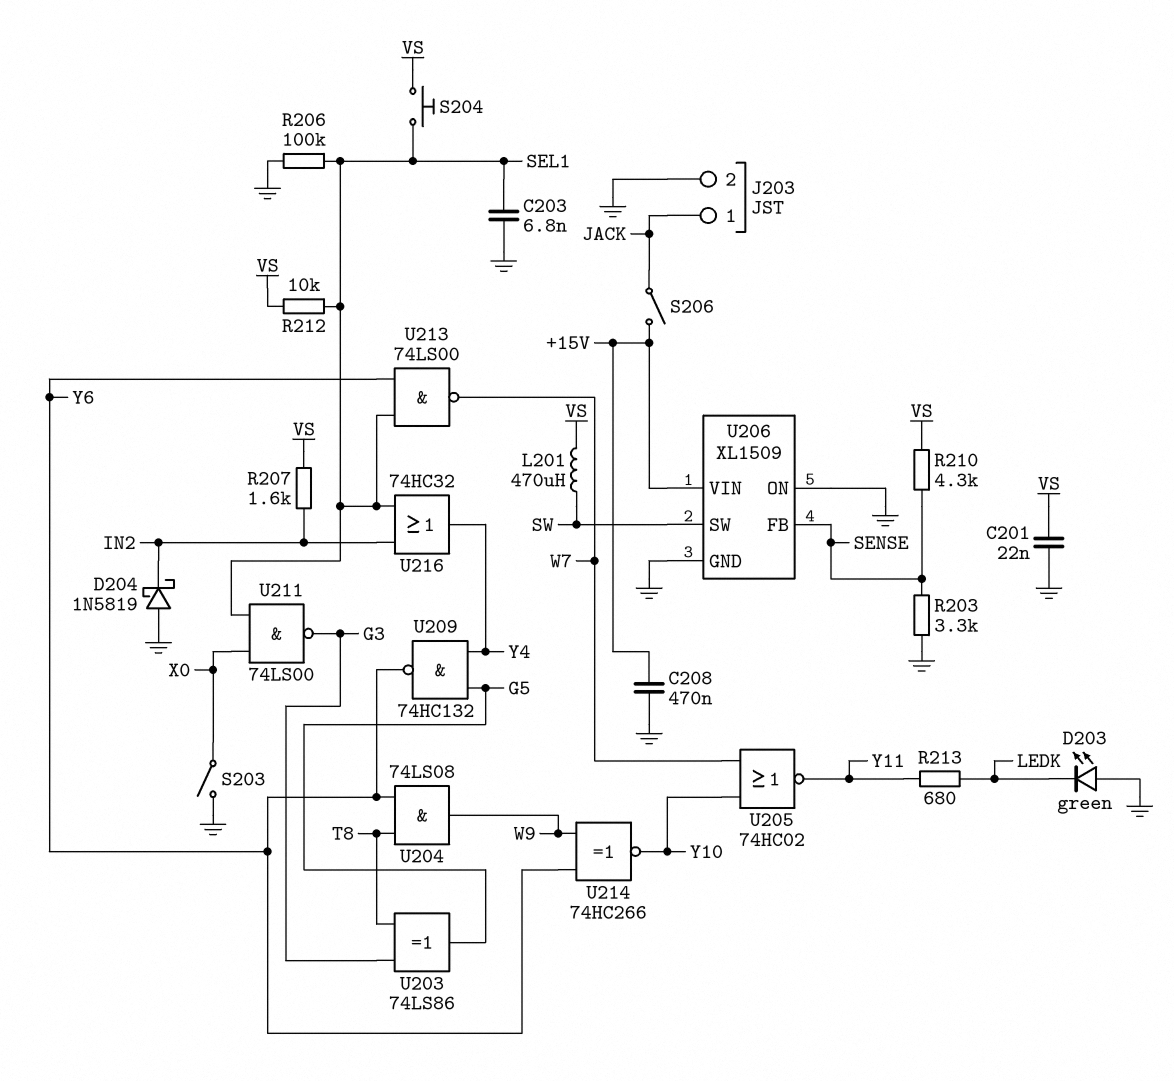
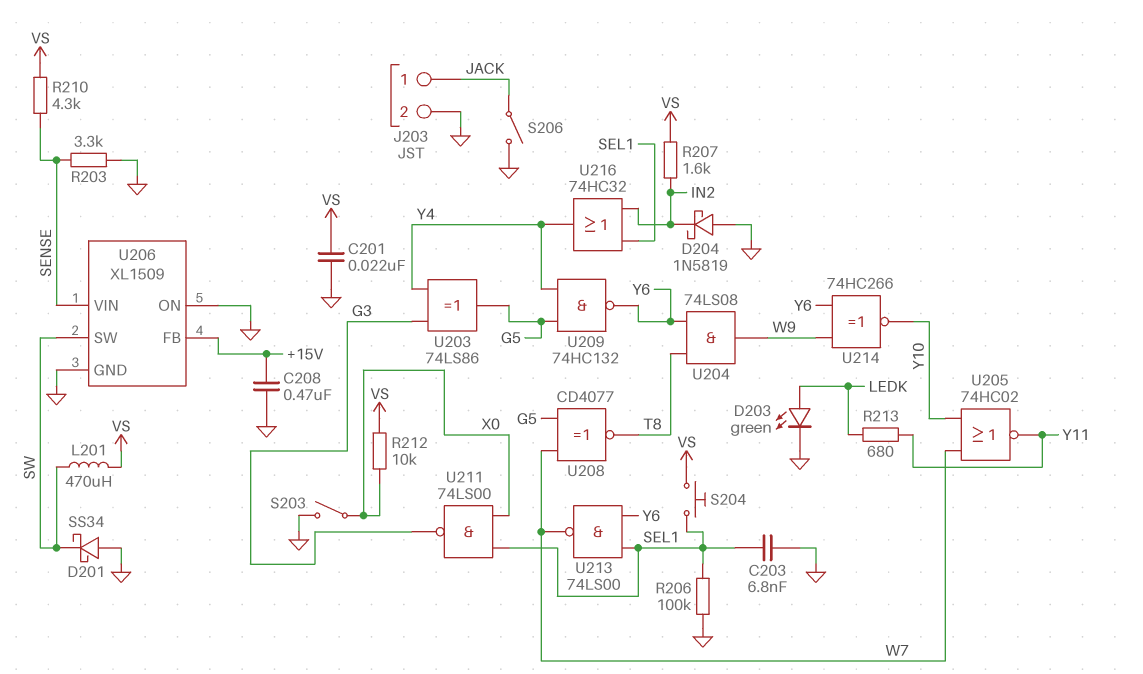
D201: none -> schottky SS34 (A GND, K SW)
D203: LED green (A GND, K LEDK) -> LED green (A LEDK, K GND)
R212: 10k (SEL1, VS) -> 10k (VS, X0)
S206: switch (+15V, JACK) -> switch (GND, JACK)
U203: XOR 74LS86 (in G3, in T8, out G5) -> XOR 74LS86 (in G3, in Y4, out G5)
U206 pin FB: SENSE -> +15V
U206 pin VIN: +15V -> SENSE
U208: none -> XNOR CD4077 (in G5, in W7, out T8)

